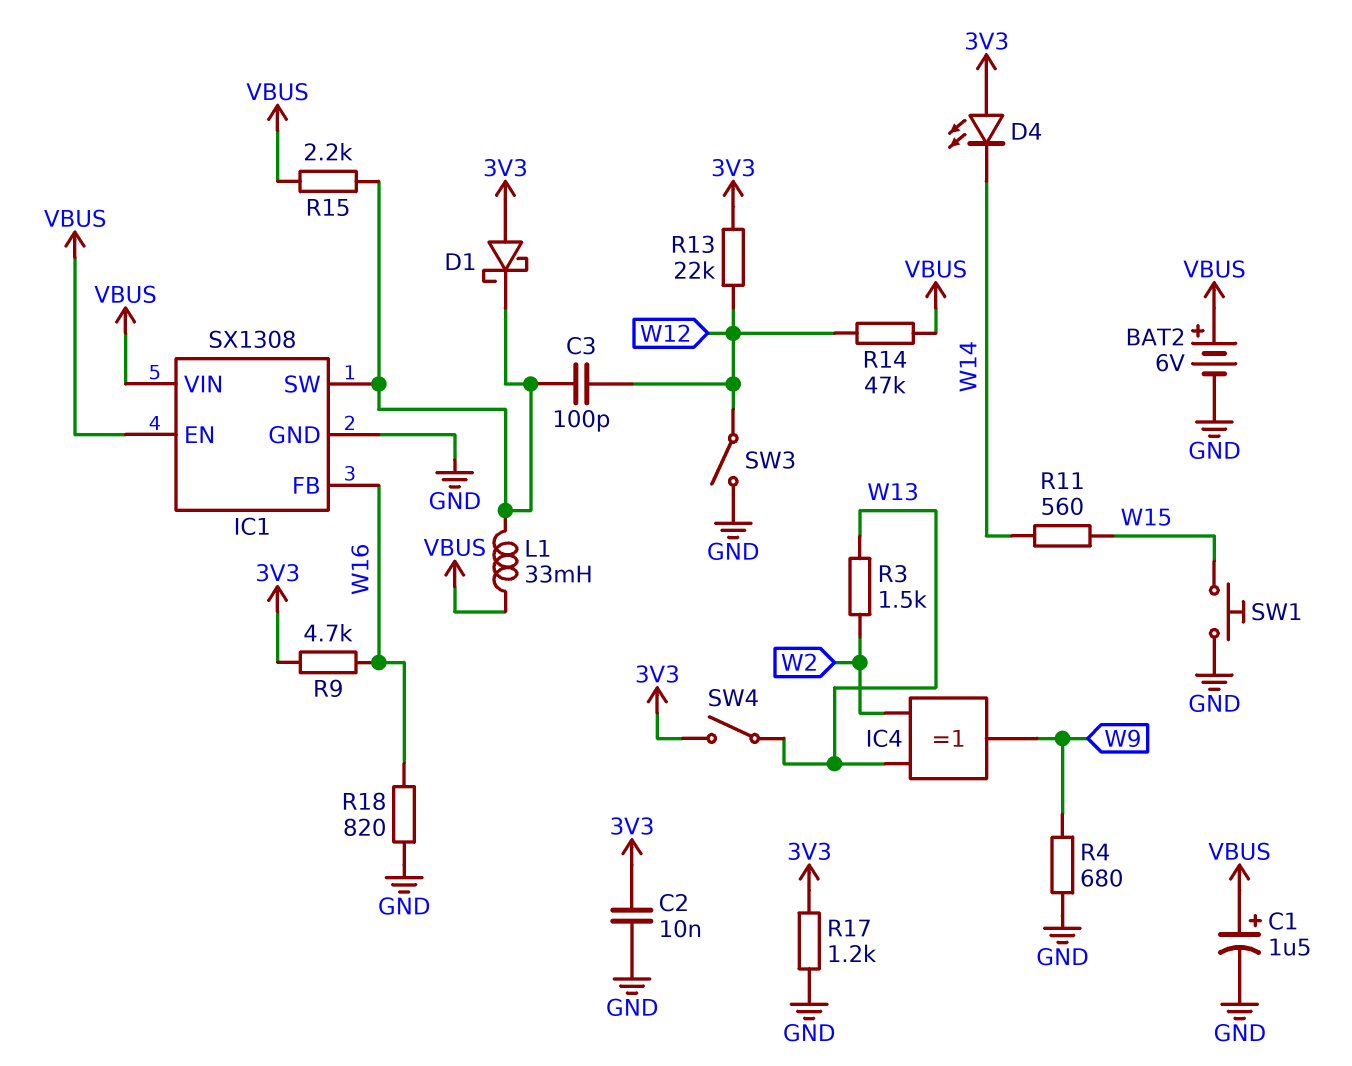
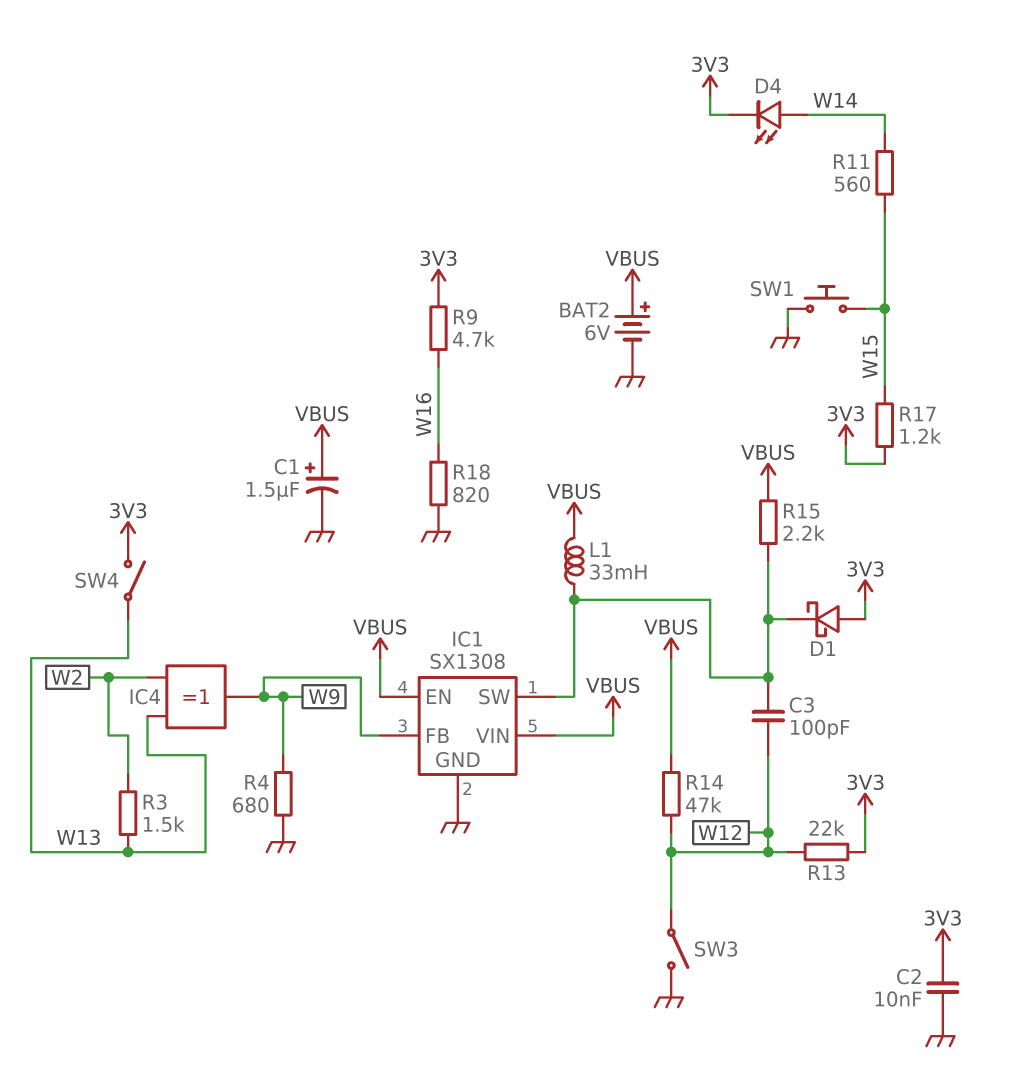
D4: LED (A 3V3, K W14) -> LED (A W14, K 3V3)
IC1 pin FB: W16 -> W9
R17: 1.2k (3V3, GND) -> 1.2k (3V3, W15)

